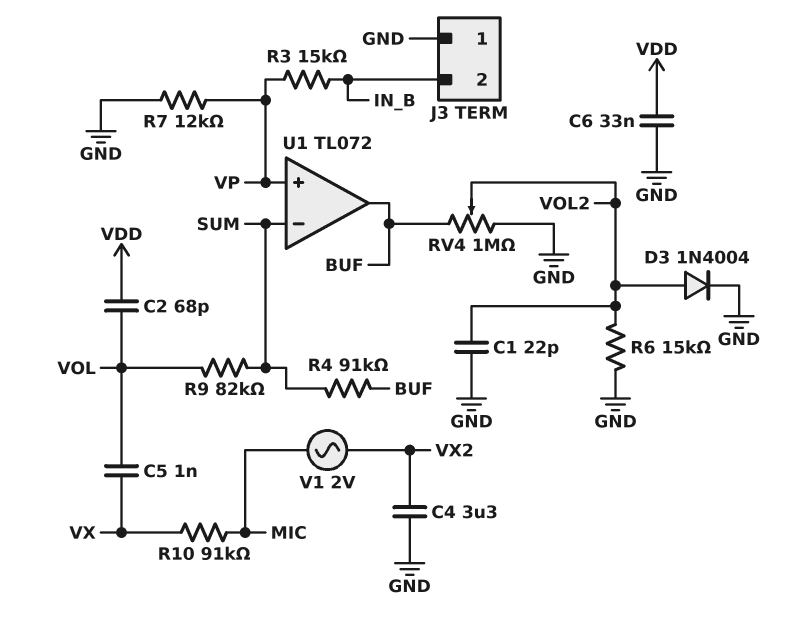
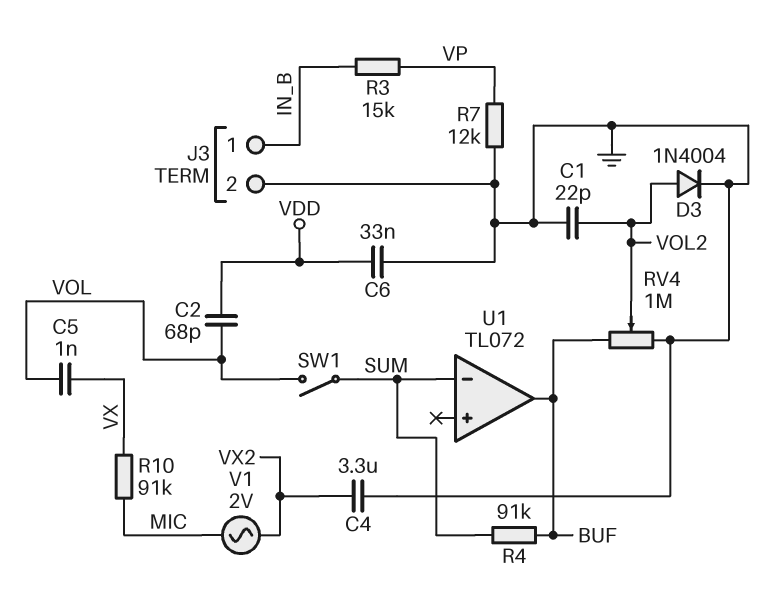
J3 pin 1: GND -> IN_B
J3 pin 2: IN_B -> GND
R6: 15k (GND, VOL2) -> none
R9: 82k (SUM, VOL) -> none
SW1: none -> switch (SUM, VOL)
U1 pin in+: VP -> none

